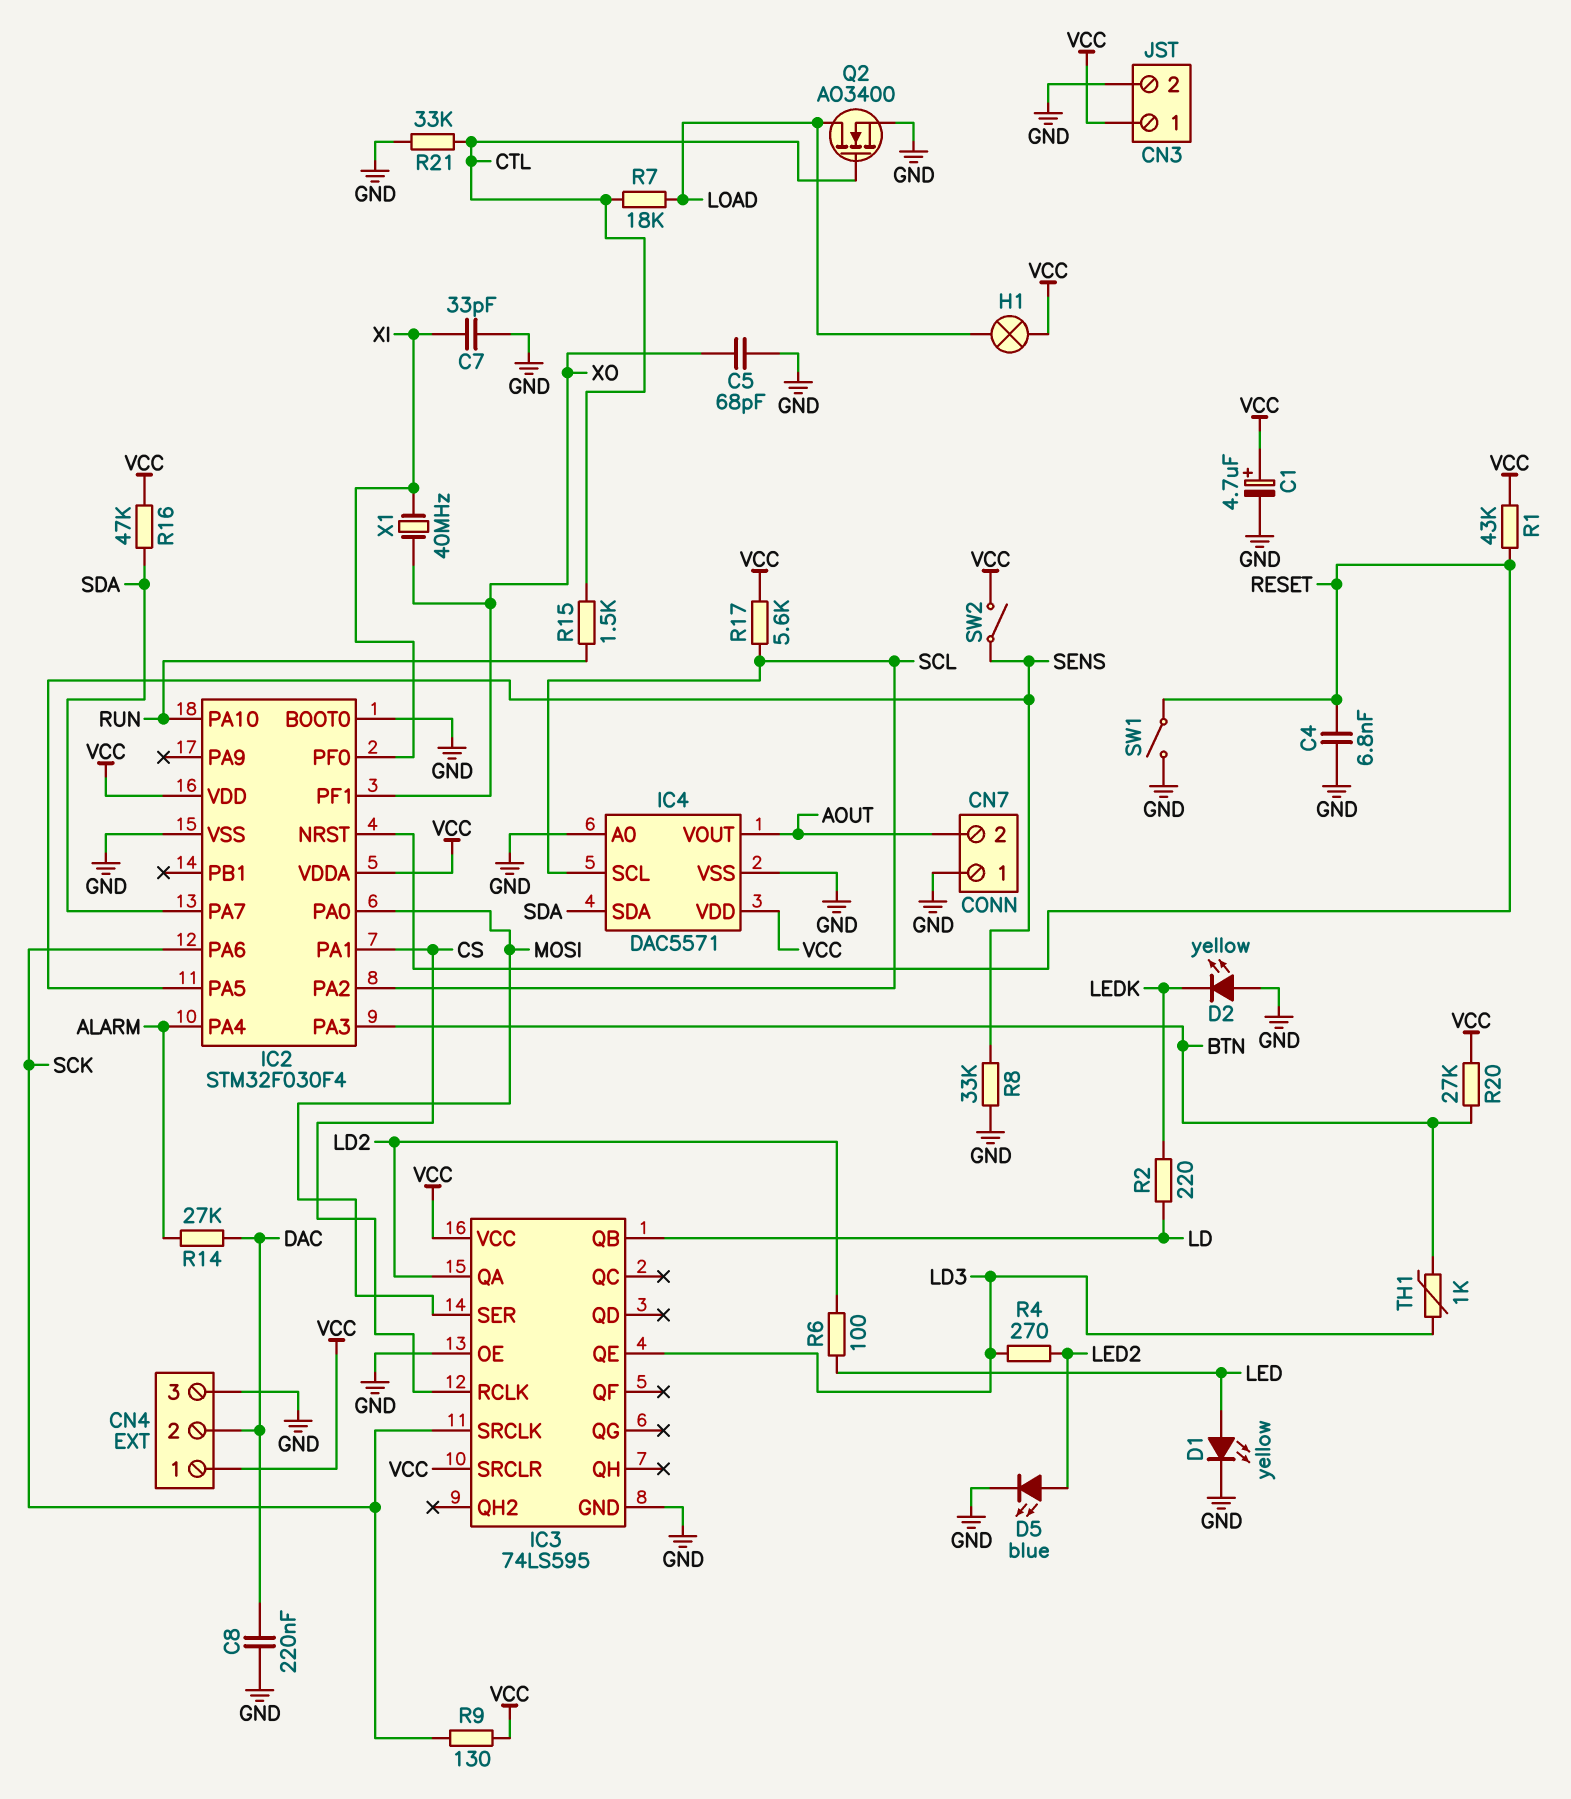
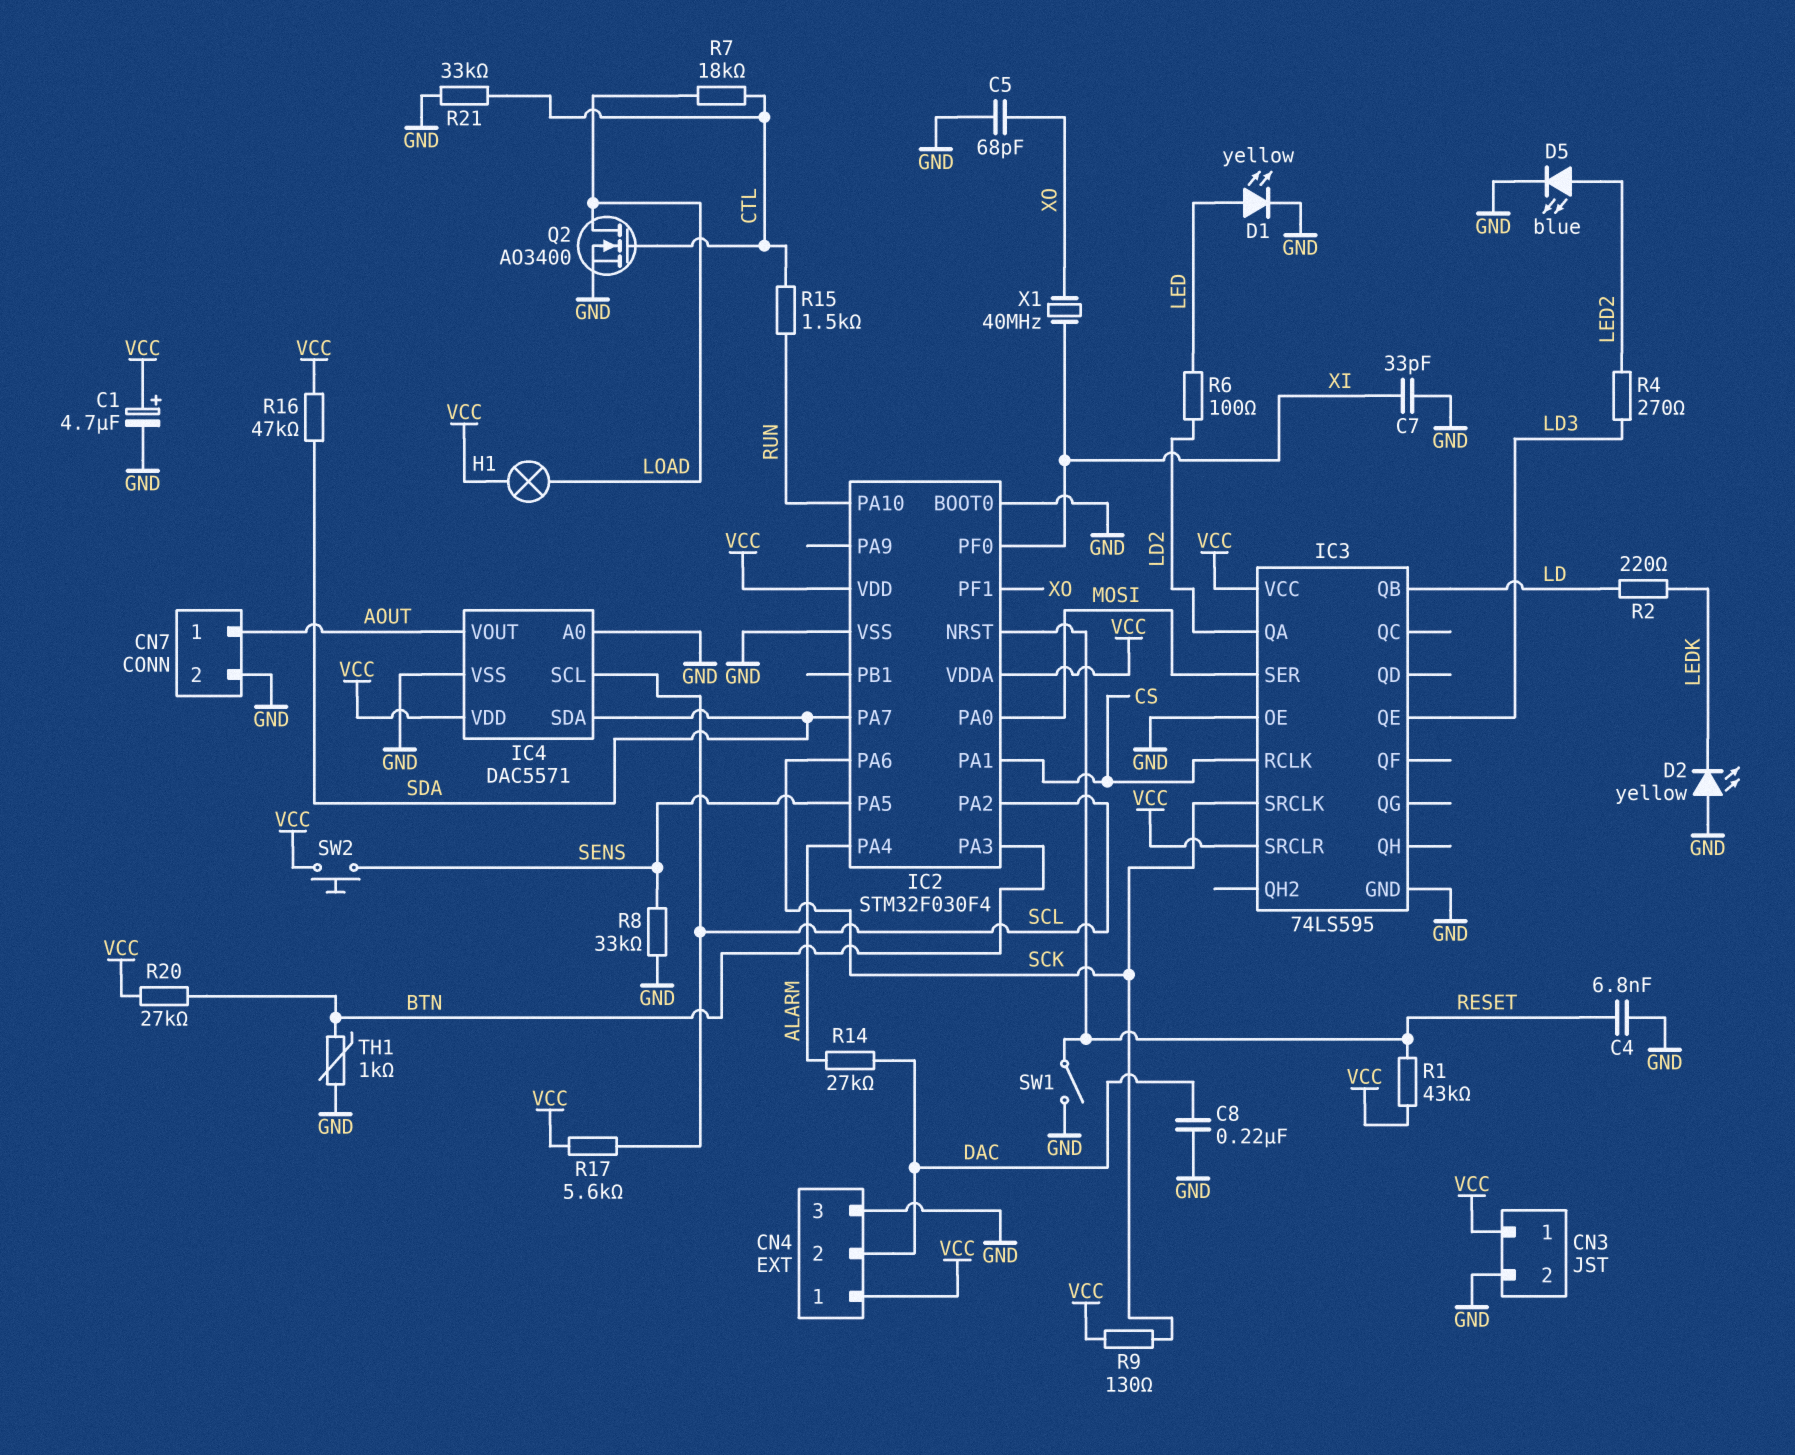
CN7 pin 1: GND -> AOUT
CN7 pin 2: AOUT -> GND
SW2: switch (SENS, VCC) -> button (SENS, VCC)
TH1: 1k (BTN, LD3) -> 1k (BTN, GND)

